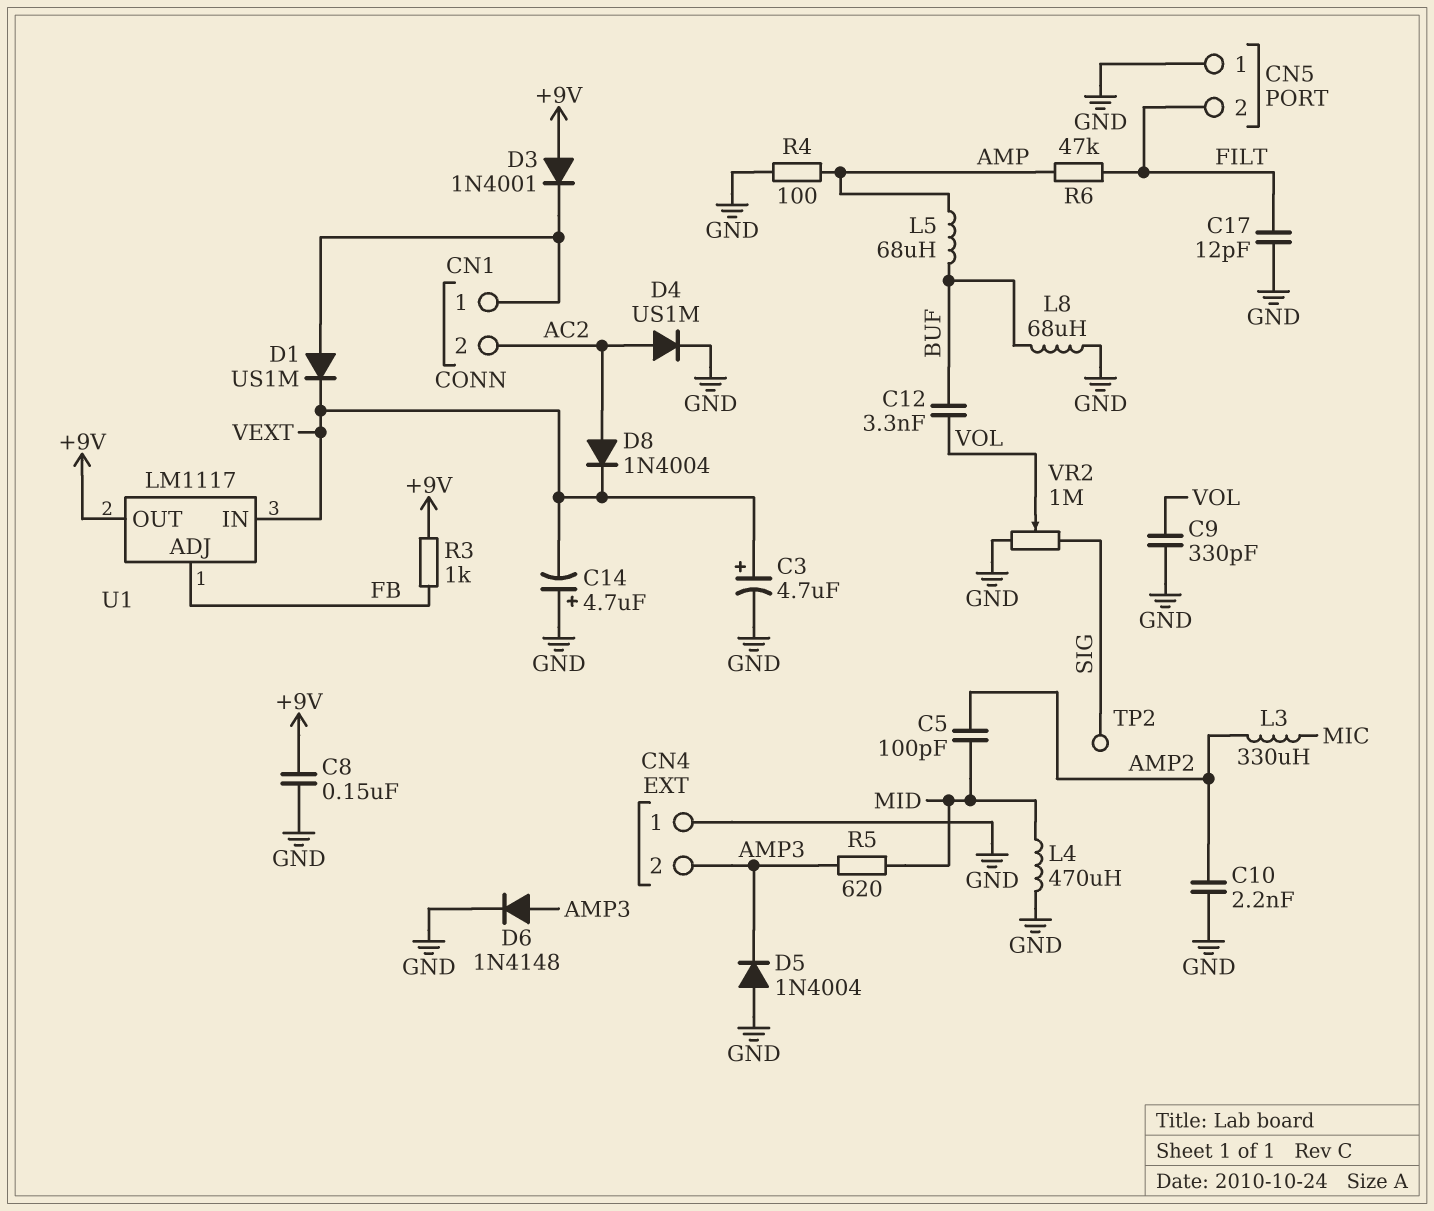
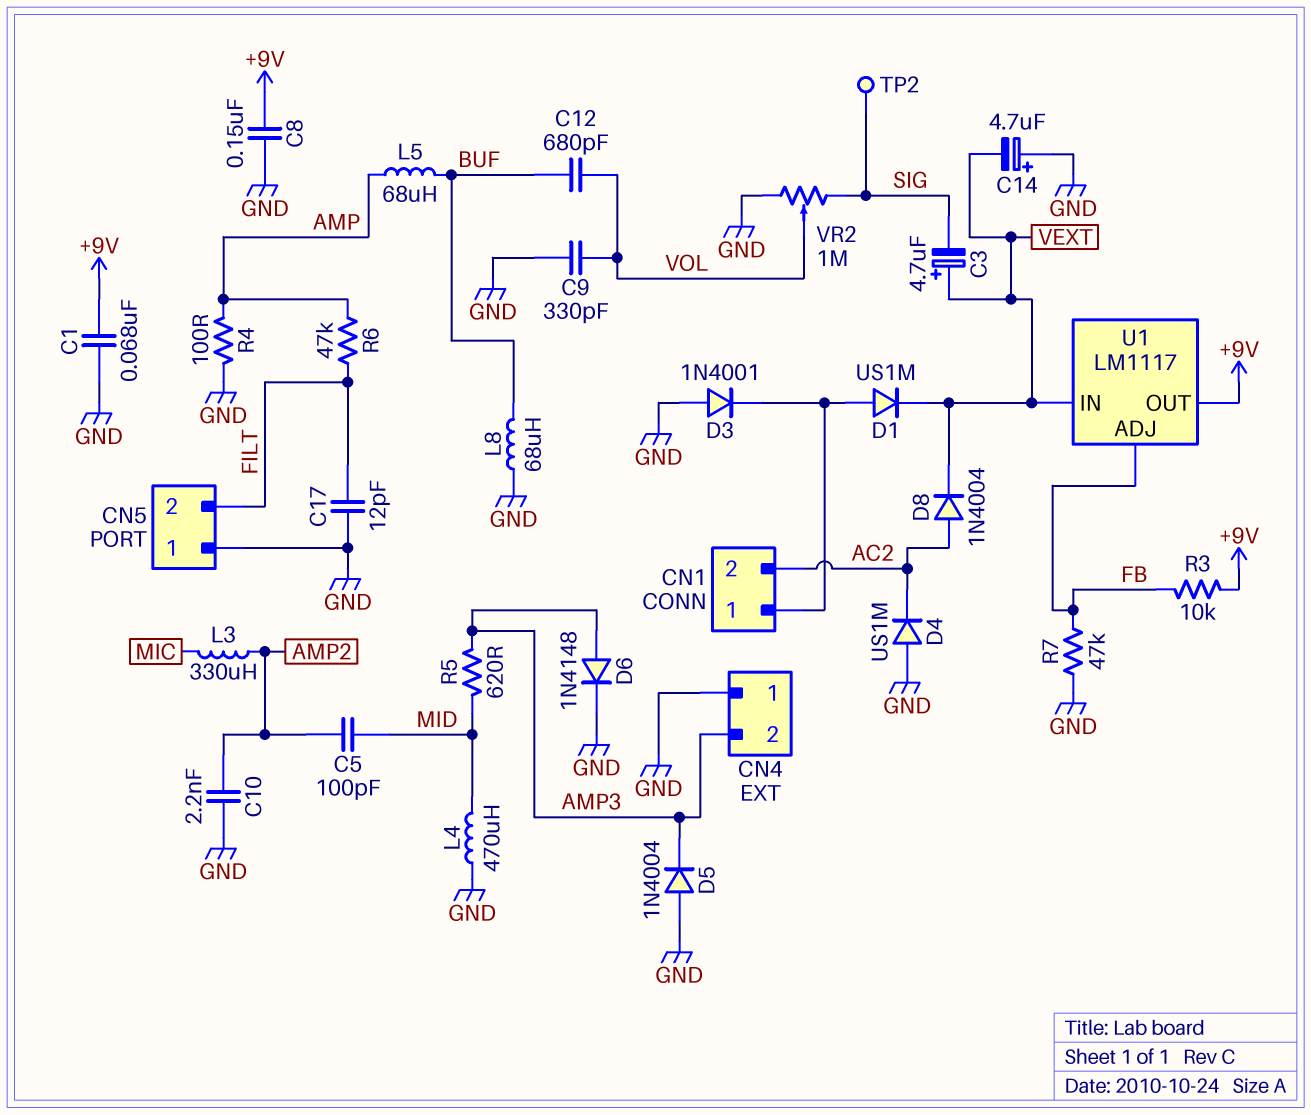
C1: none -> 68nF (+9V, GND)
C3: 4.7uF (plus VEXT, minus GND) -> 4.7uF (plus VEXT, minus SIG)
C12: 3.3nF (BUF, VOL) -> 680pF (BUF, VOL)
D3: diode 1N4001 (A +9V, K CN1/1) -> diode 1N4001 (A GND, K CN1/1)
D4: diode US1M (A AC2, K GND) -> diode US1M (A GND, K AC2)
R3: 1k (+9V, FB) -> 10k (+9V, FB)
R7: none -> 47k (FB, GND)

